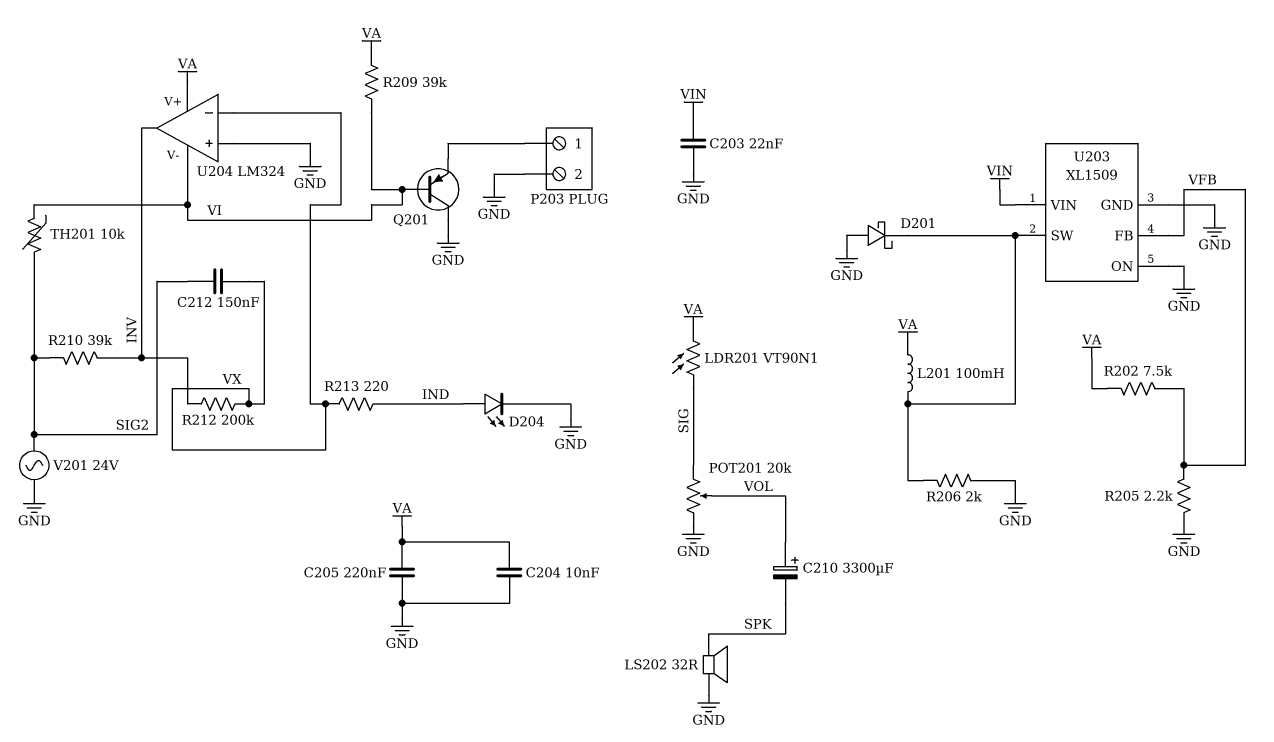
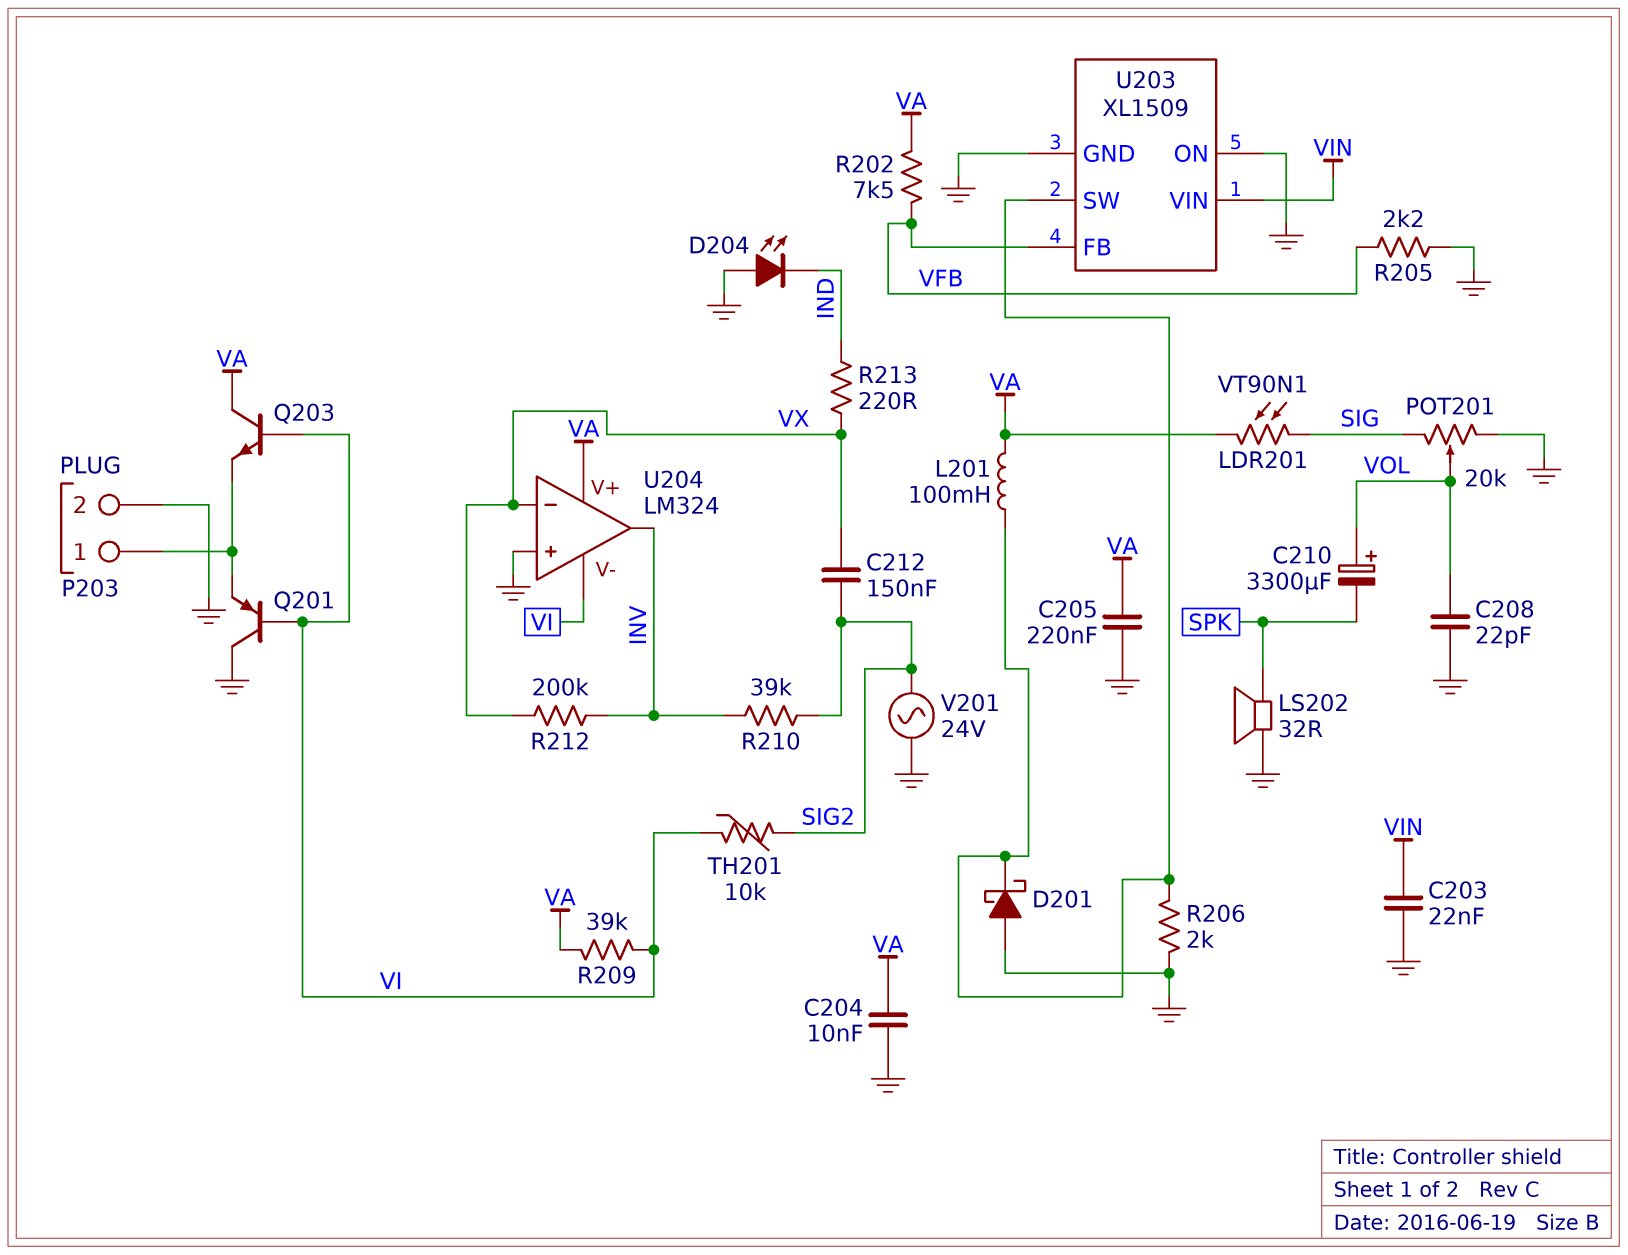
C208: none -> 22pF (GND, VOL)
D204: LED (A IND, K GND) -> LED (A GND, K IND)
Q203: none -> NPN (B VI, C VA, E P203/1)

